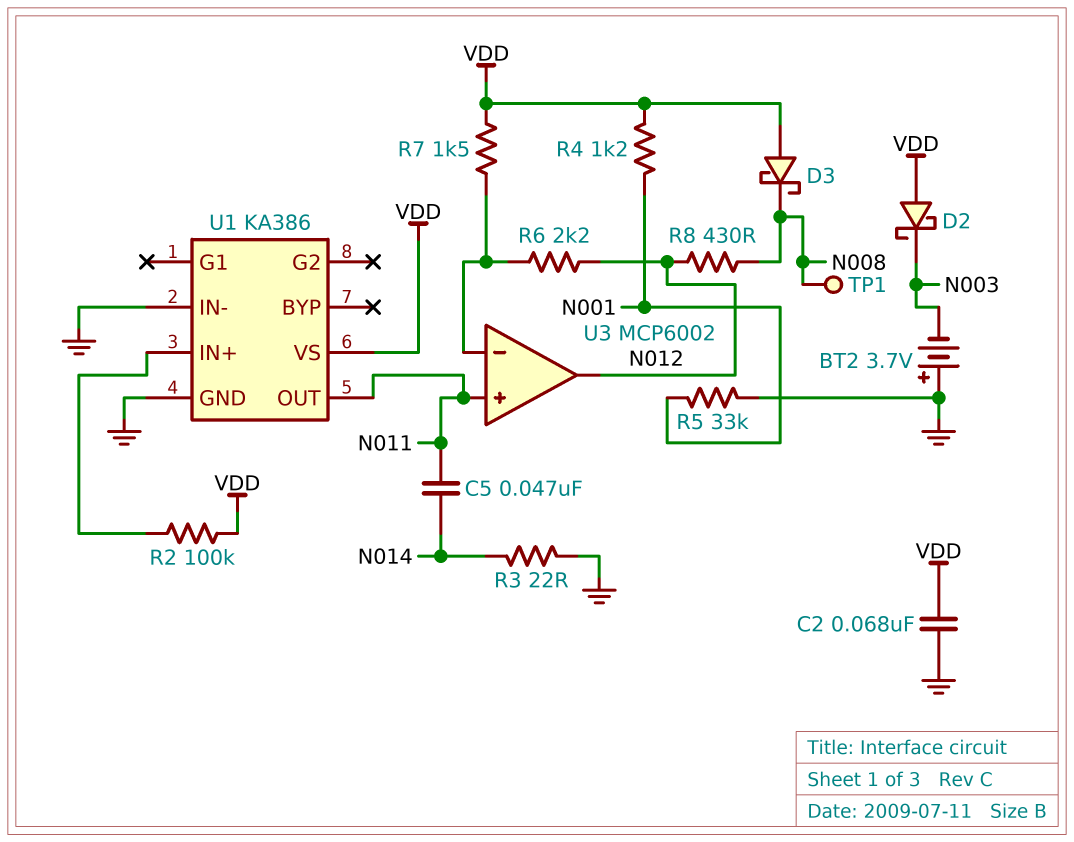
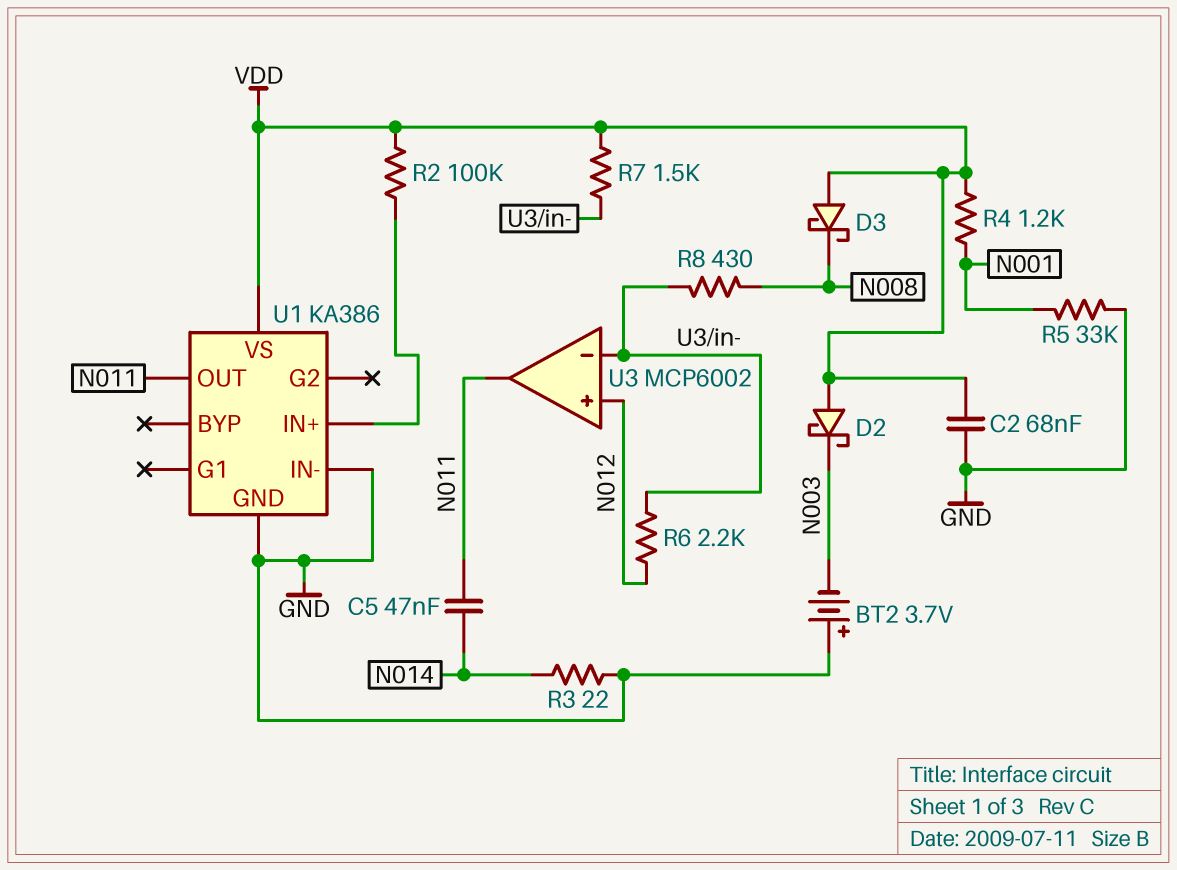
R8: 430 (N008, N012) -> 430 (N008, U3/in-)
TP1: test point (N008) -> none
U3 pin in+: N011 -> N012
U3 pin out: N012 -> N011

